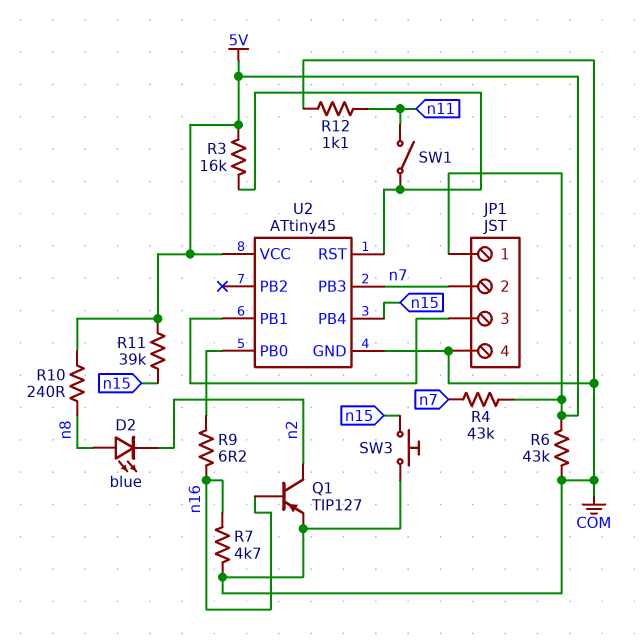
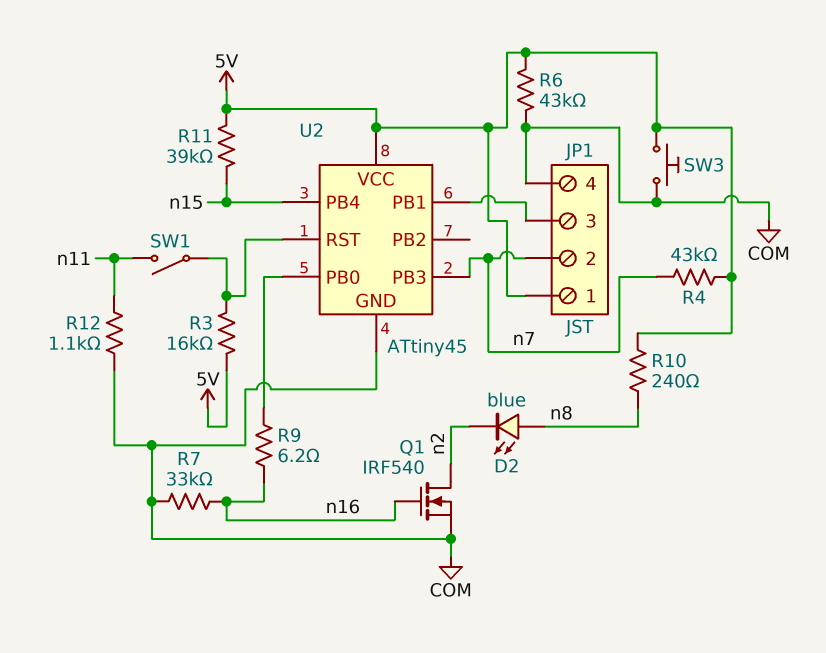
Q1: PNP TIP127 (B n16, C n2, E COM) -> NMOS IRF540 (G n16, D n2, S COM)
R7: 4.7k (COM, n16) -> 33k (COM, n16)
SW3: button (COM, n15) -> button (5V, COM)

